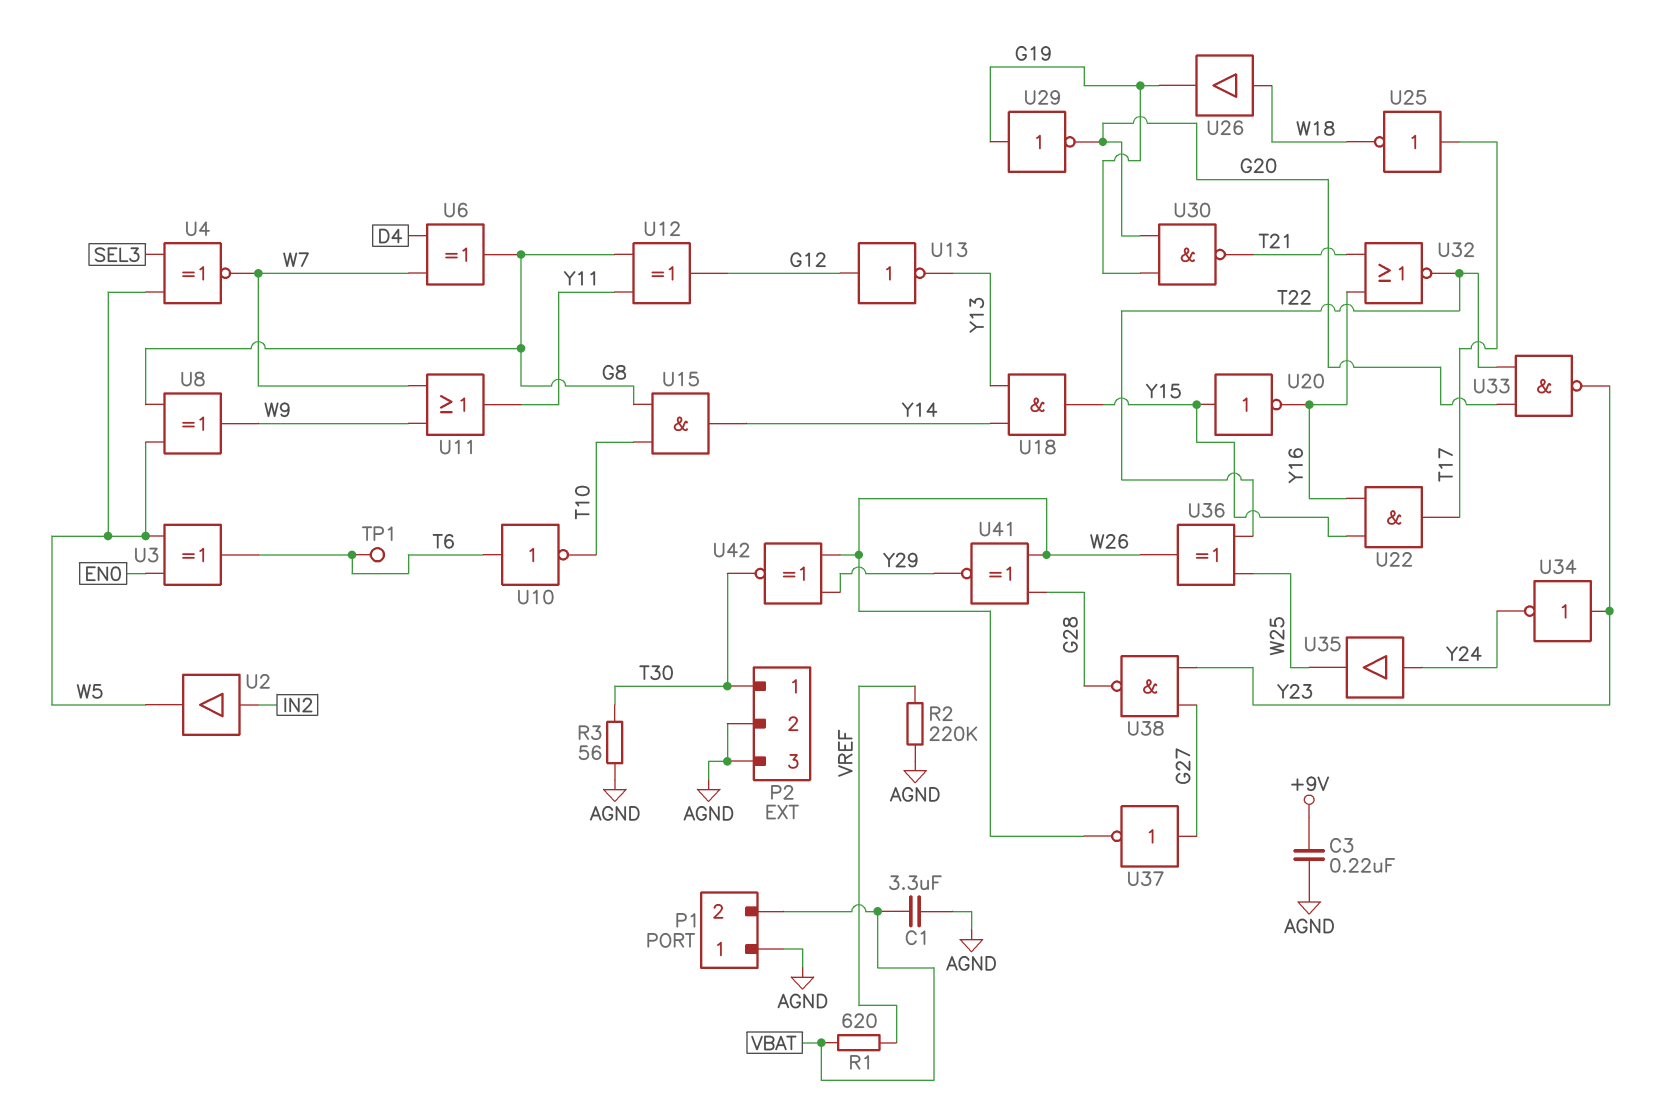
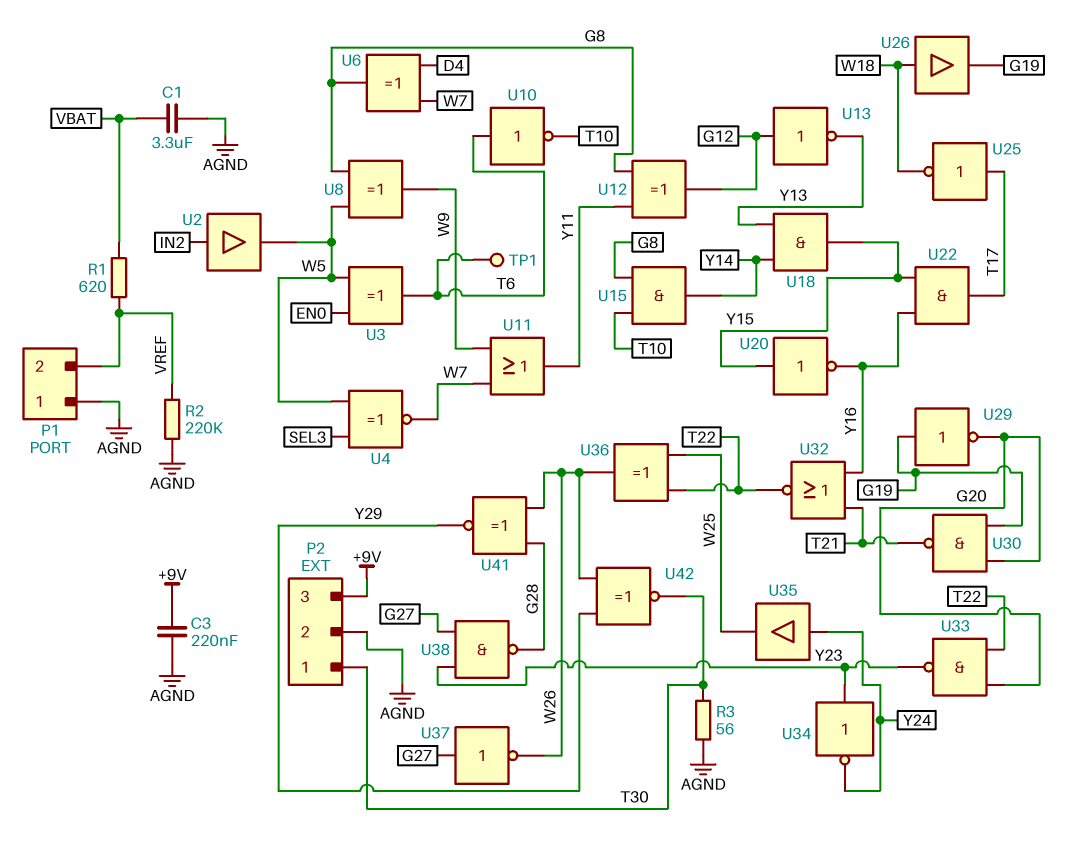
P1 pin 2: VBAT -> VREF
P2 pin 3: AGND -> +9V

